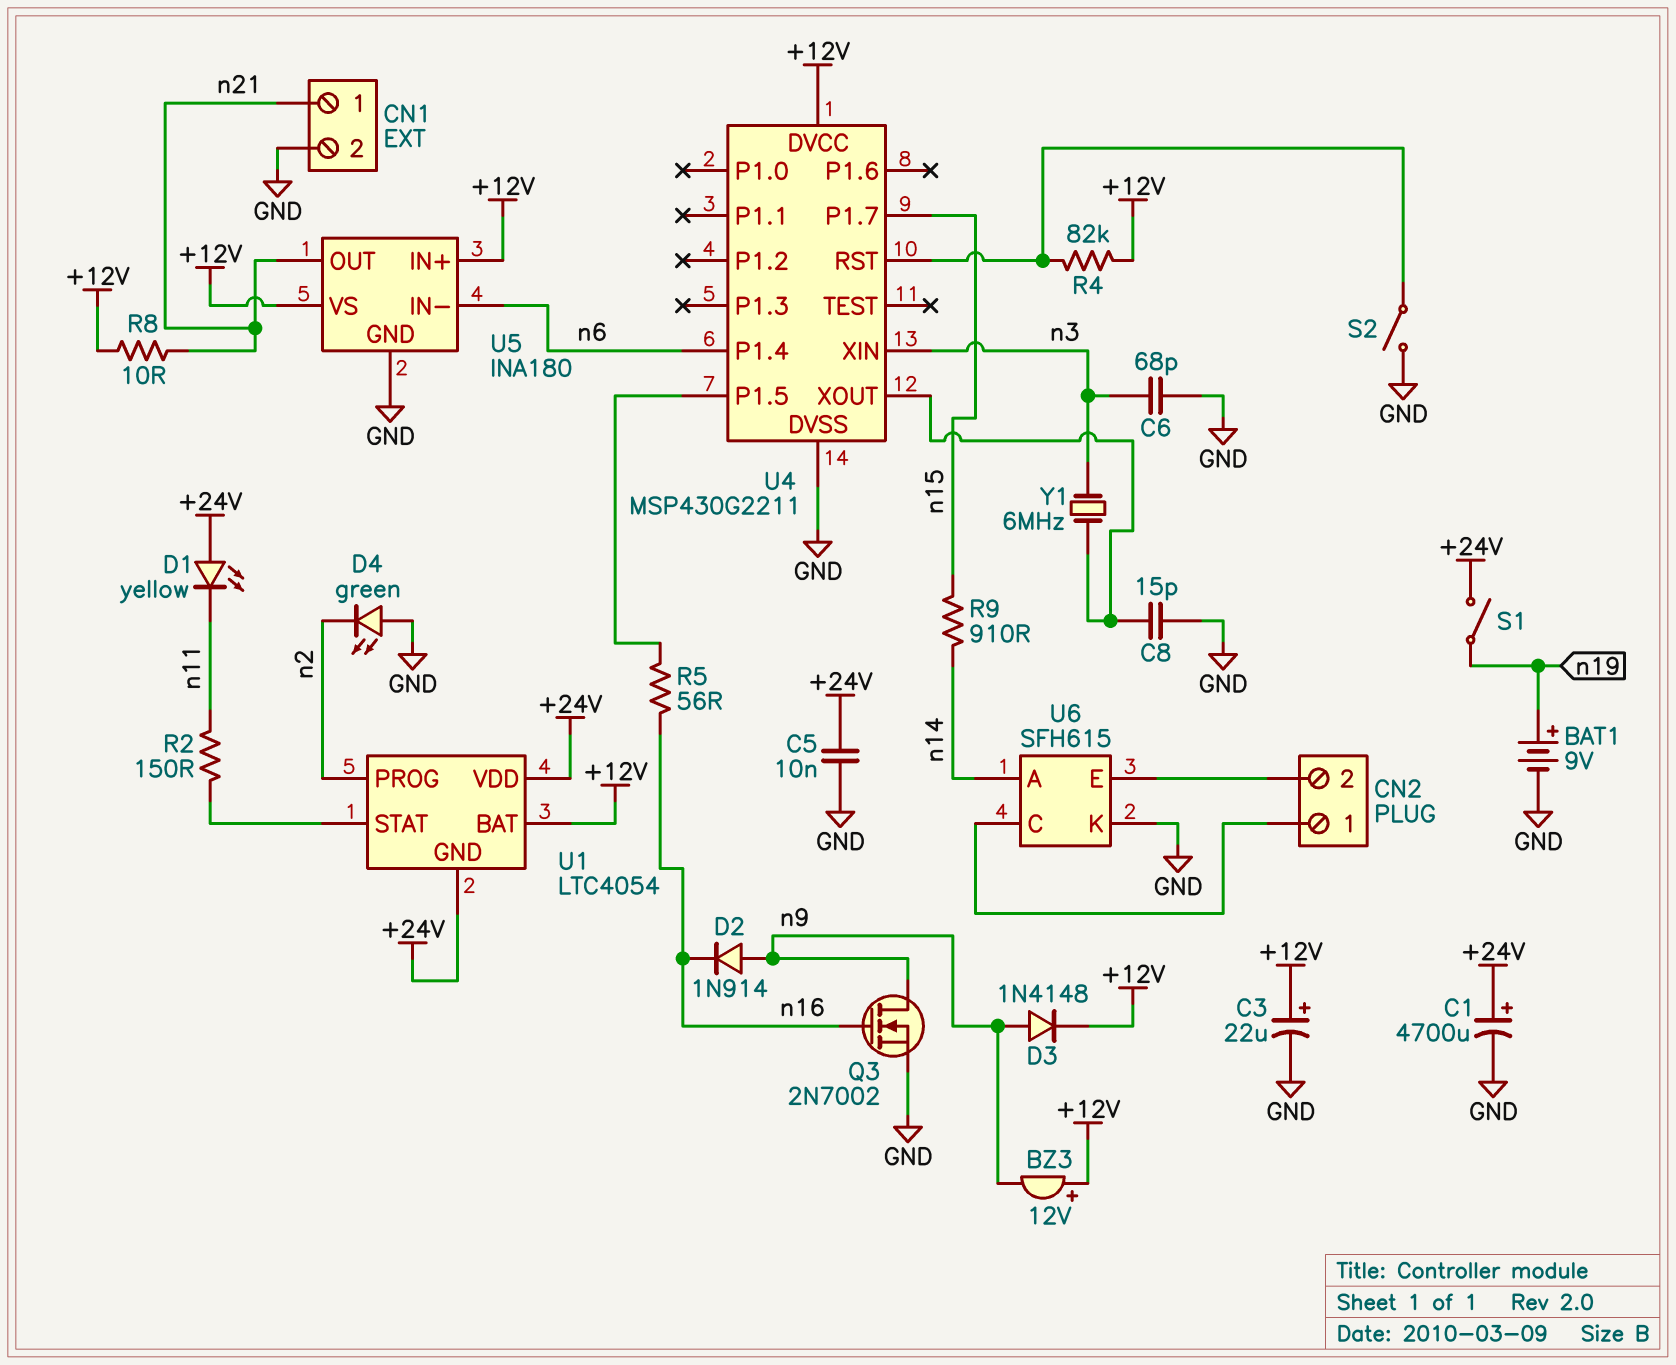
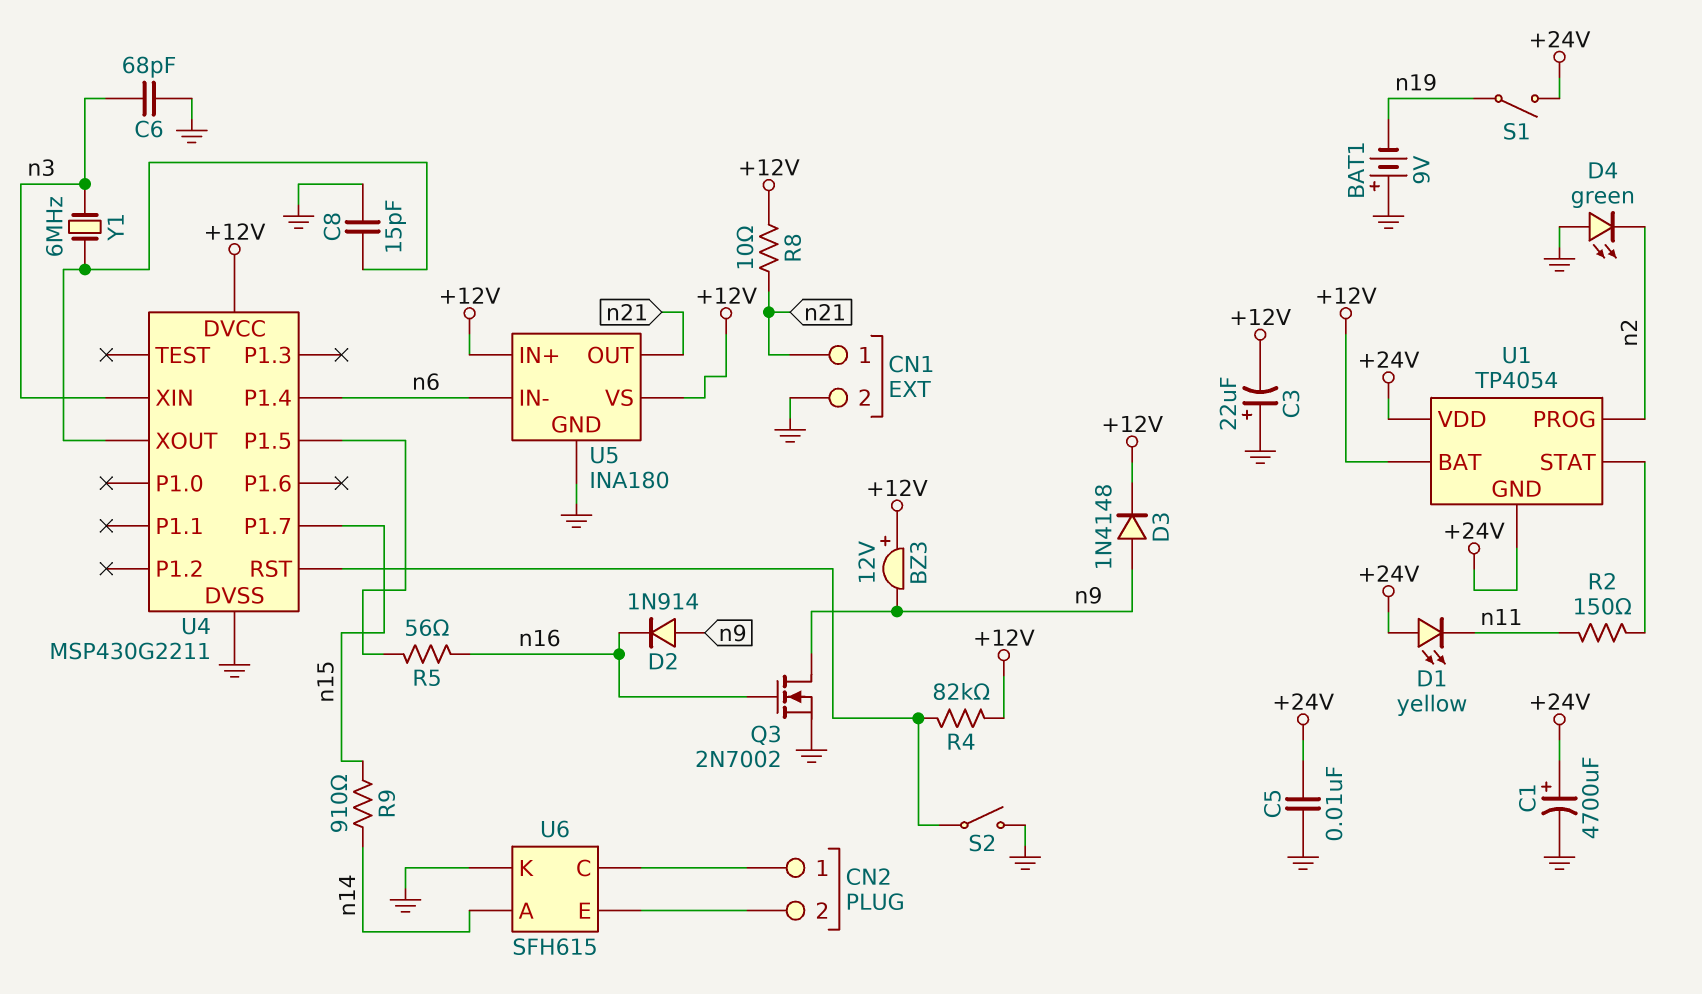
BAT1: 9V (plus n19, minus GND) -> 9V (plus GND, minus n19)
C3: 22uF (plus +12V, minus GND) -> 22uF (plus GND, minus +12V)
U1: LTC4054 -> TP4054

